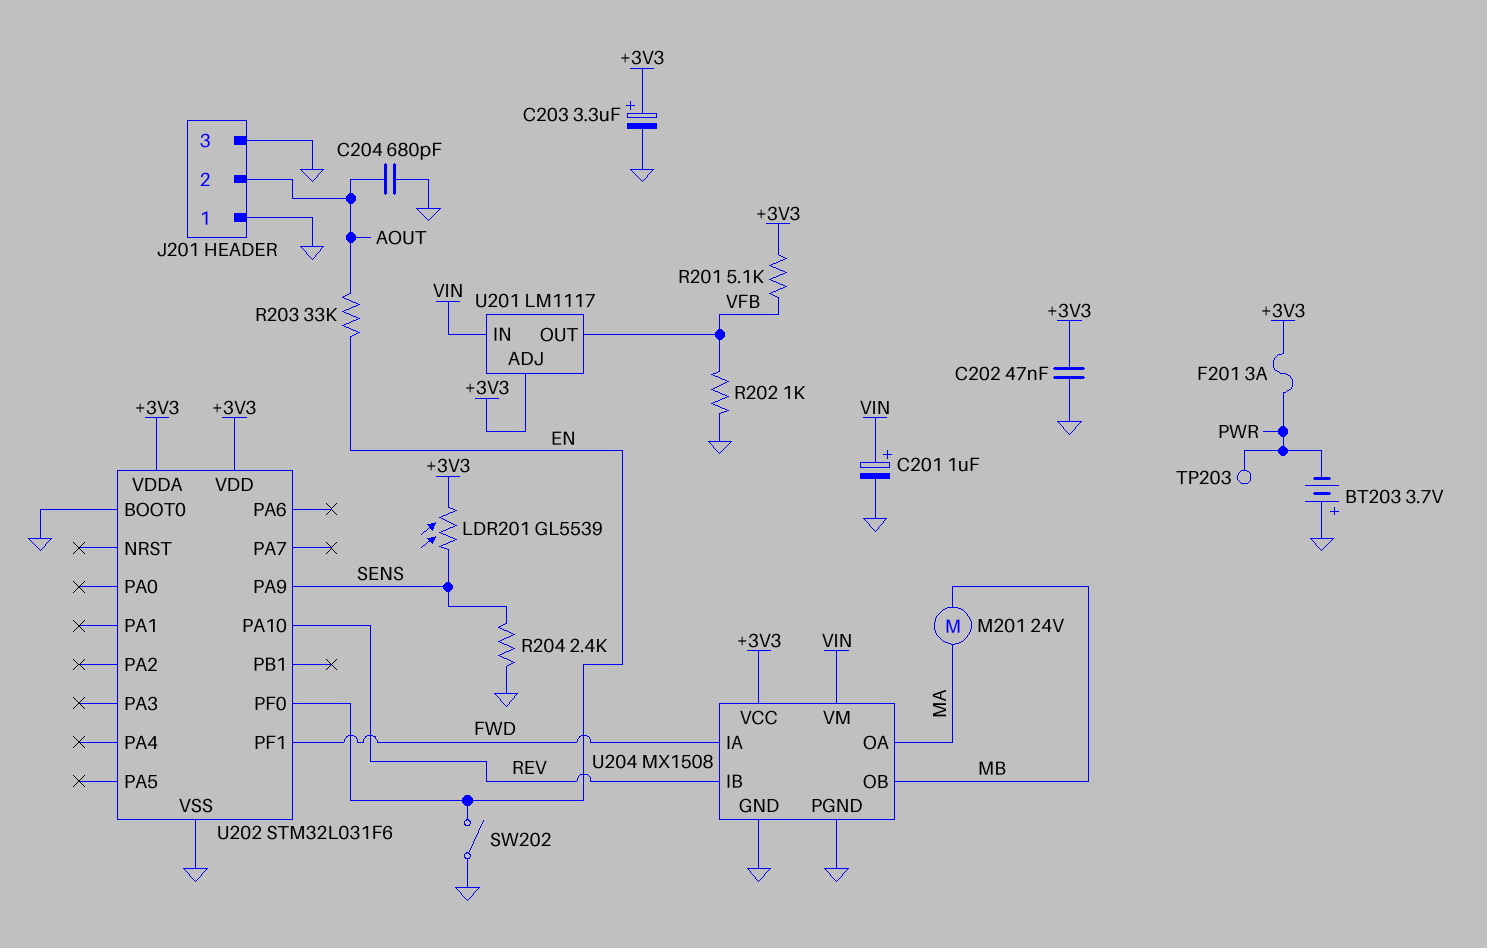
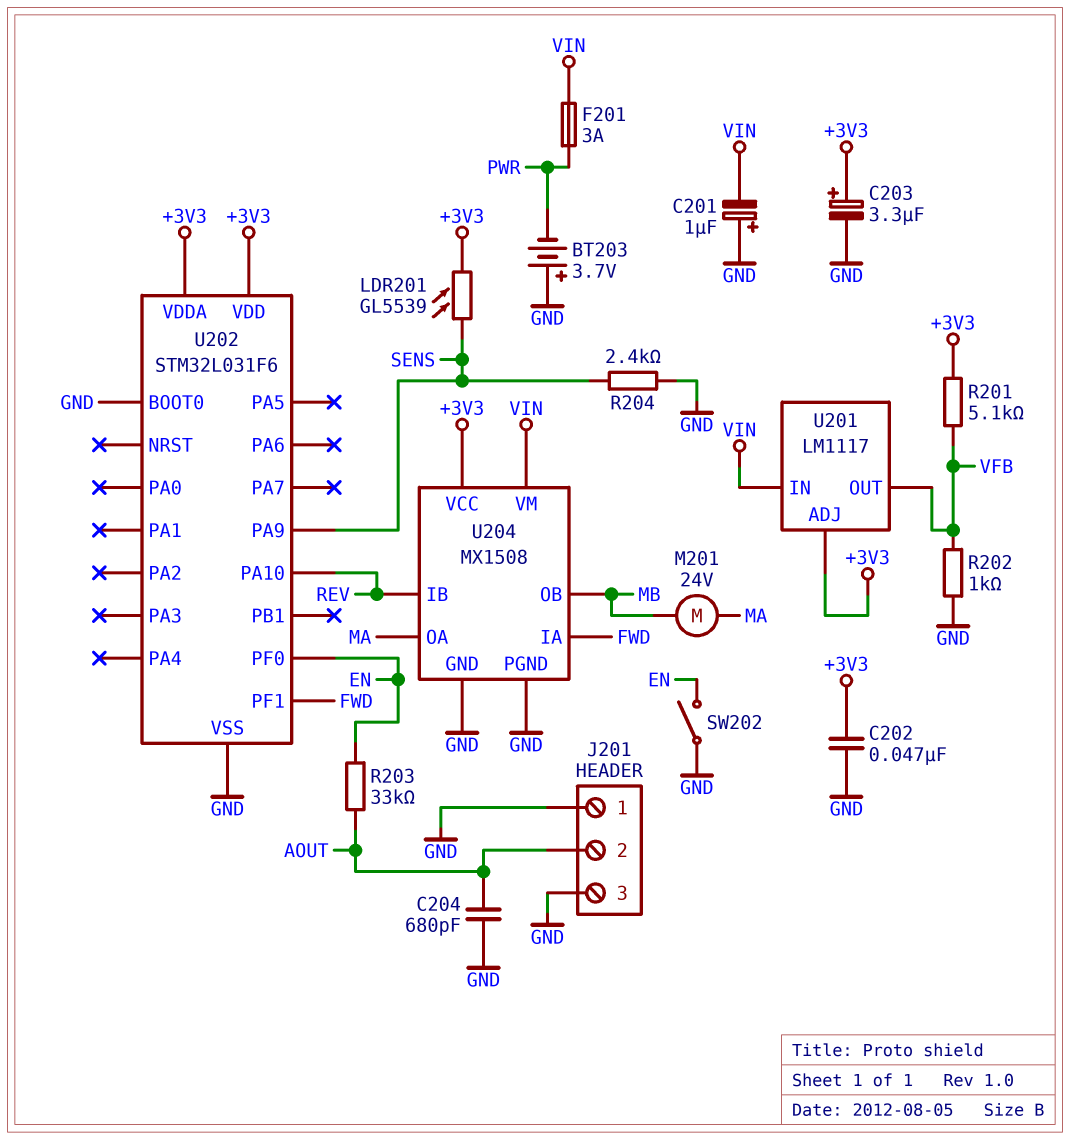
C201: 1uF (plus VIN, minus GND) -> 1uF (plus GND, minus VIN)
F201: 3A (+3V3, PWR) -> 3A (PWR, VIN)
TP203: test point (PWR) -> none

